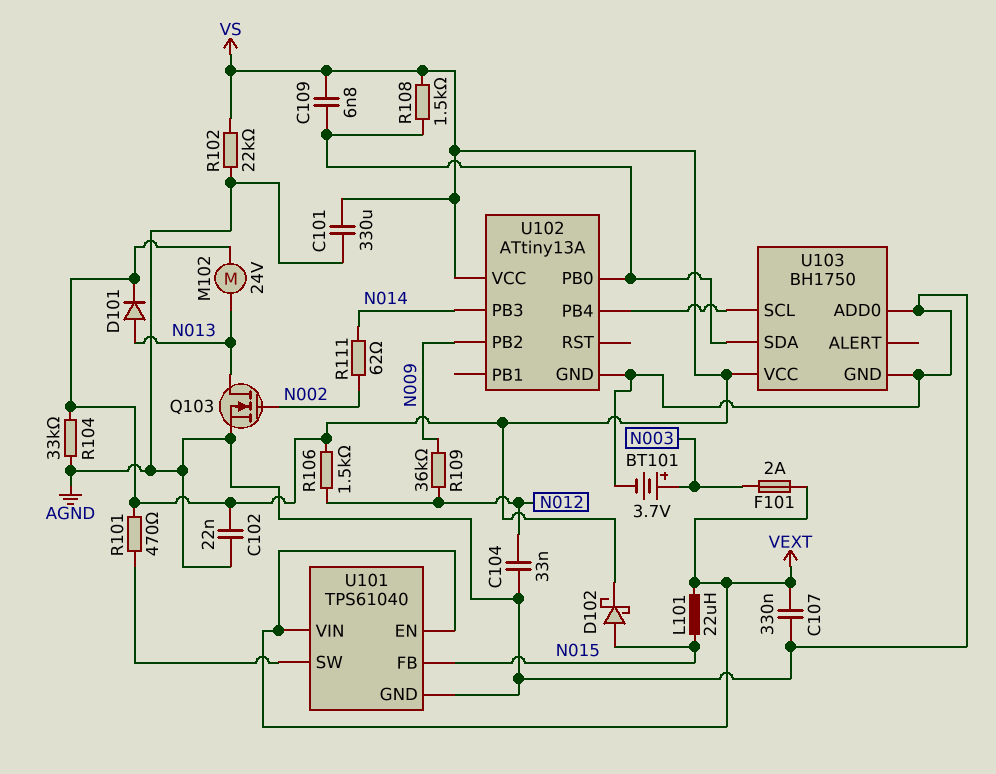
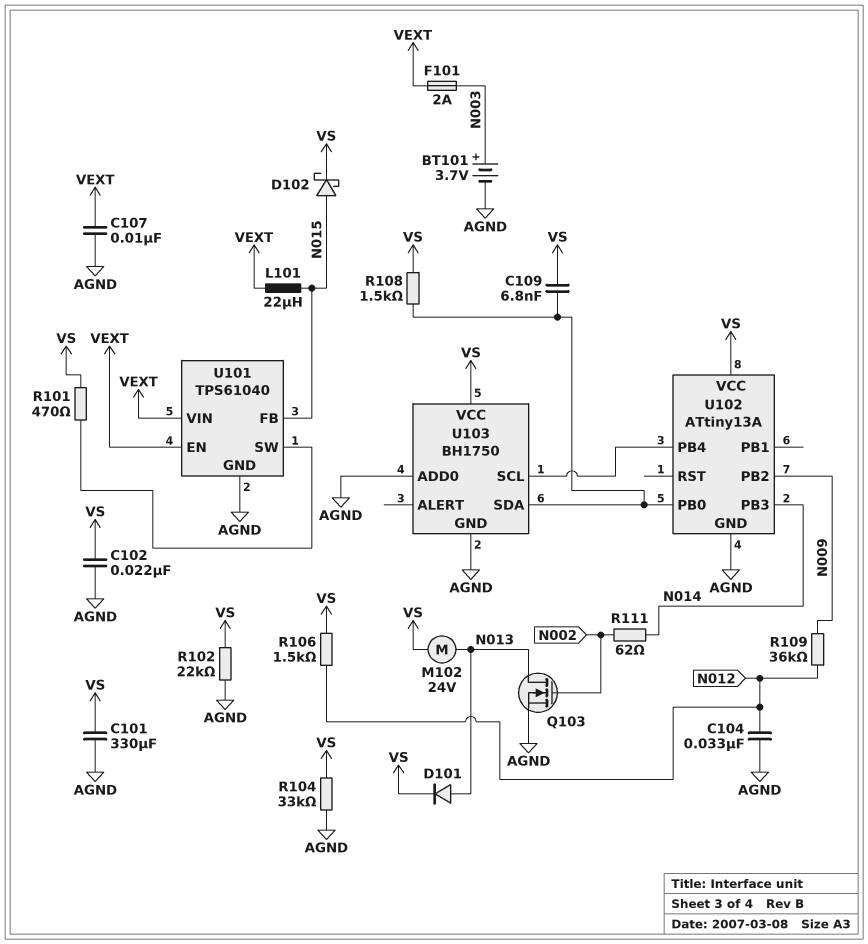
C107: 330nF (AGND, VEXT) -> 10nF (AGND, VEXT)

